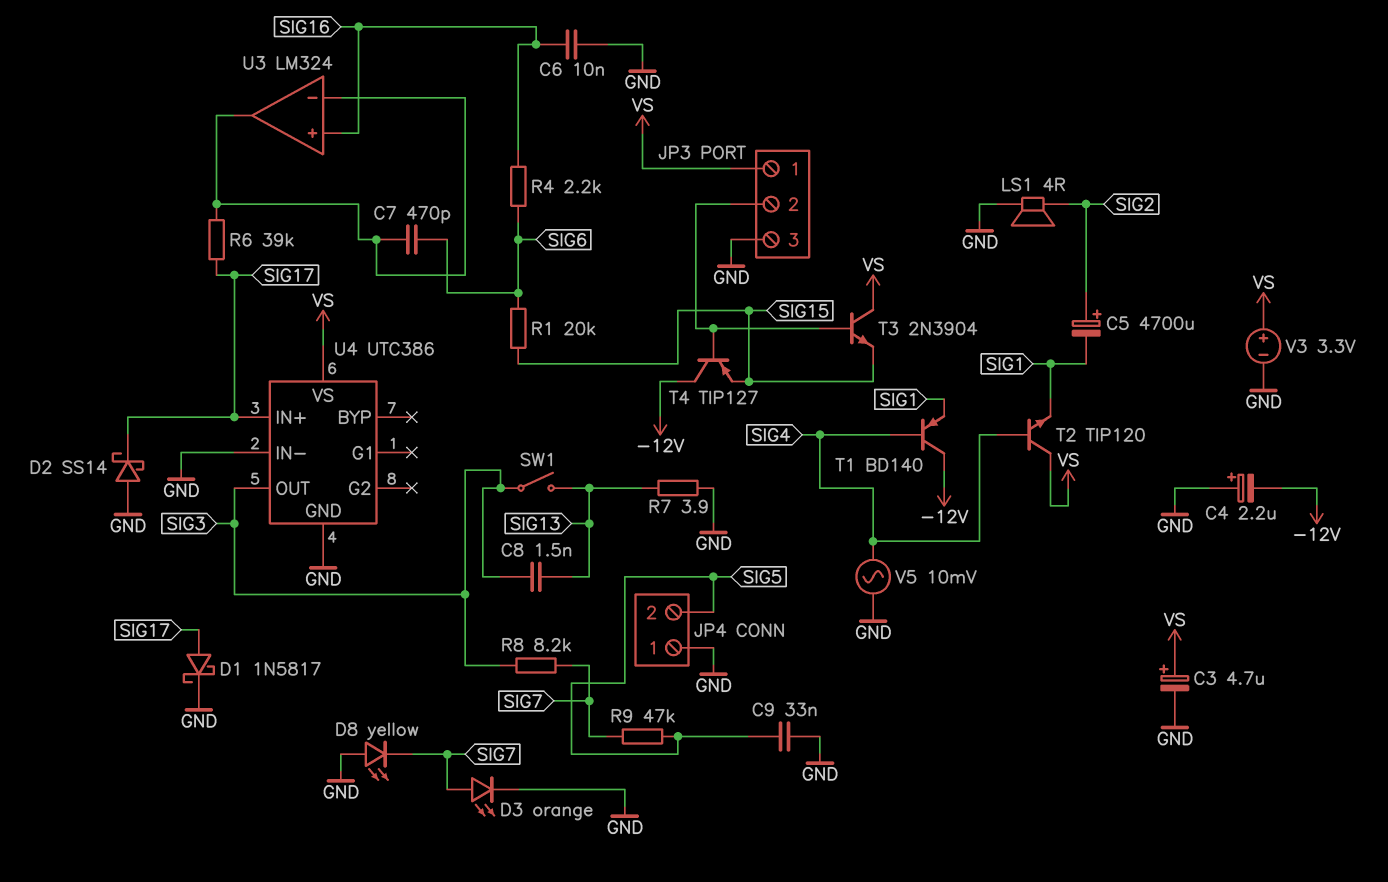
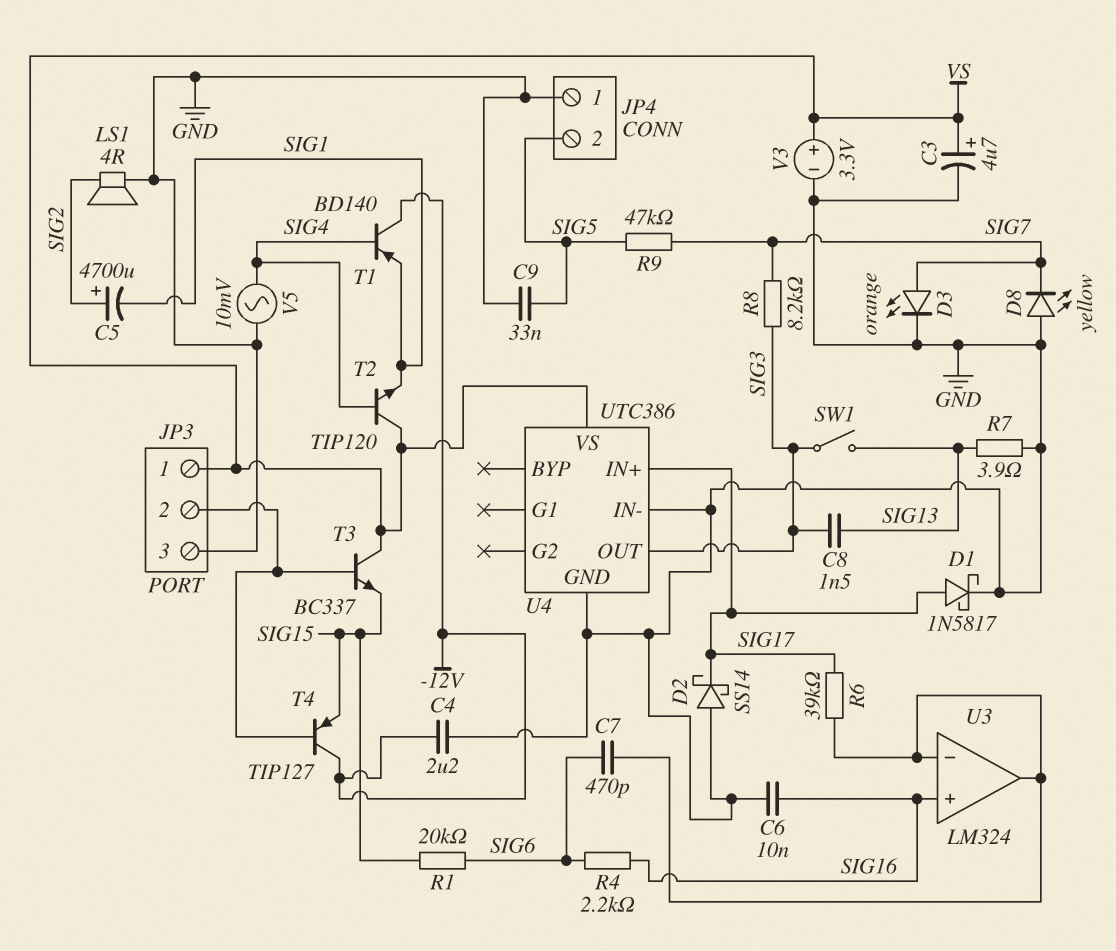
C4: 2.2uF (plus GND, minus -12V) -> 2.2uF (-12V, GND)
T3: NPN 2N3904 (B JP3/2, C VS, E SIG15) -> NPN BC337 (B JP3/2, C VS, E SIG15)

